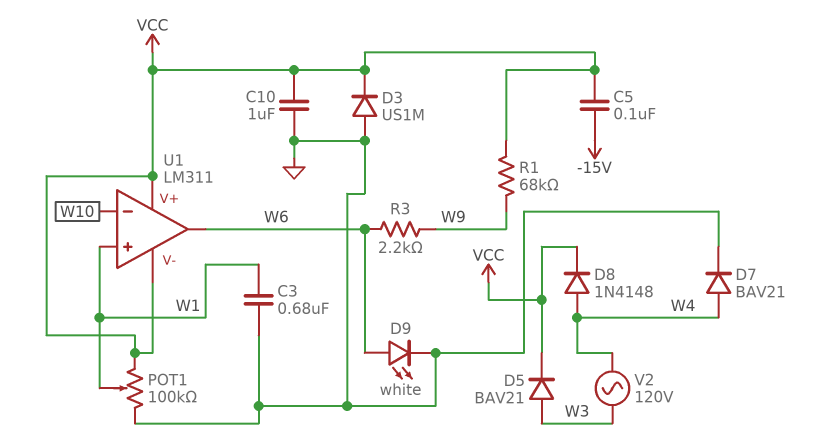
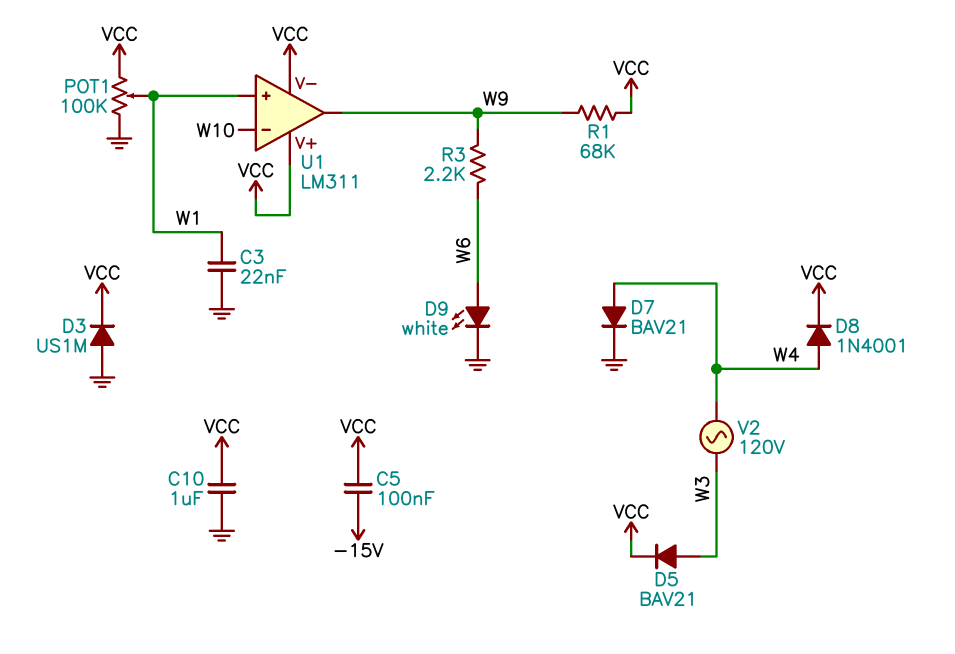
C3: 680nF (GND, W1) -> 22nF (GND, W1)
D8: diode 1N4148 (A W4, K VCC) -> diode 1N4001 (A W4, K VCC)
U1 pin out: W6 -> W9

